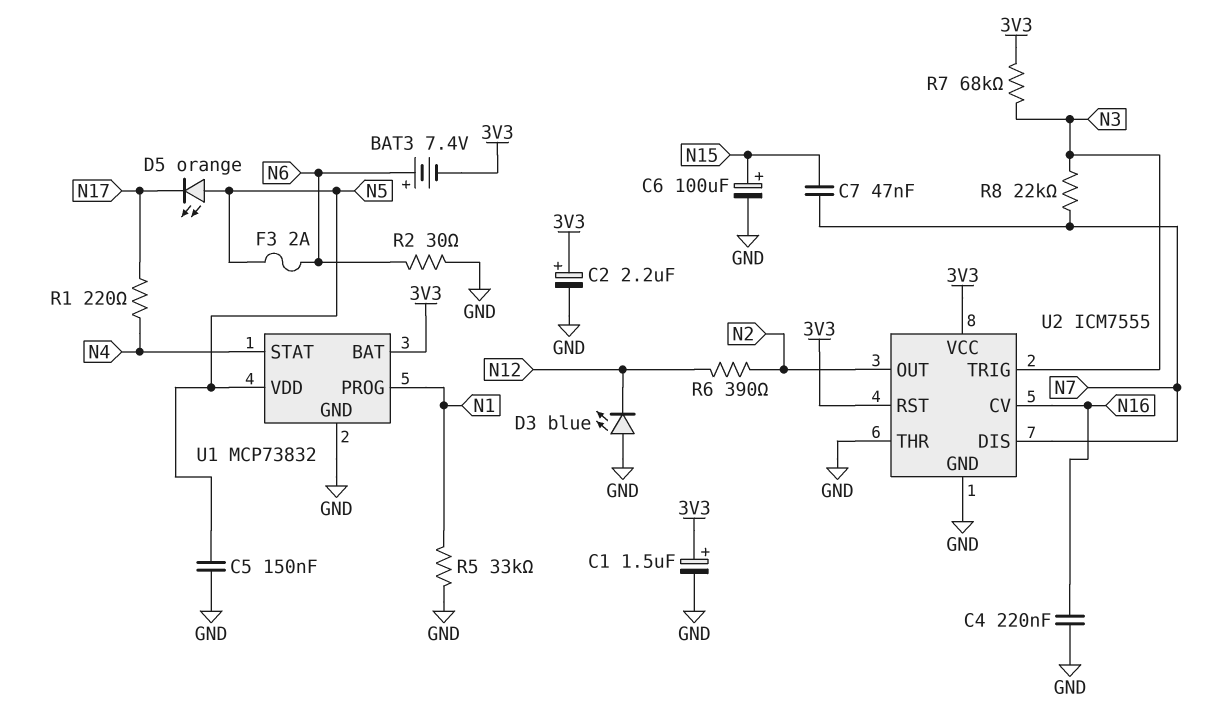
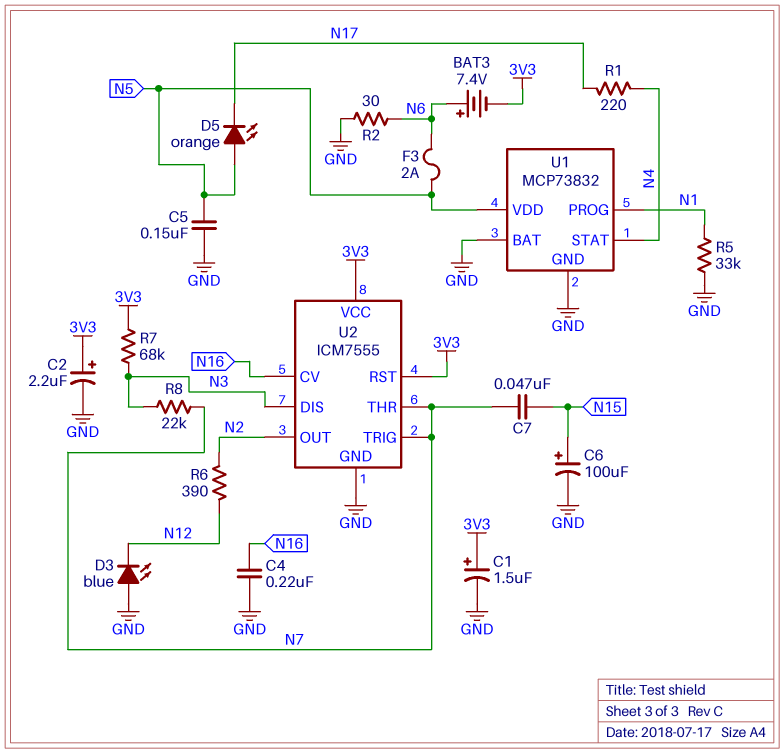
U1 pin BAT: 3V3 -> GND
U2 pin DIS: N7 -> N3
U2 pin THR: GND -> N7
U2 pin TRIG: N3 -> N7

